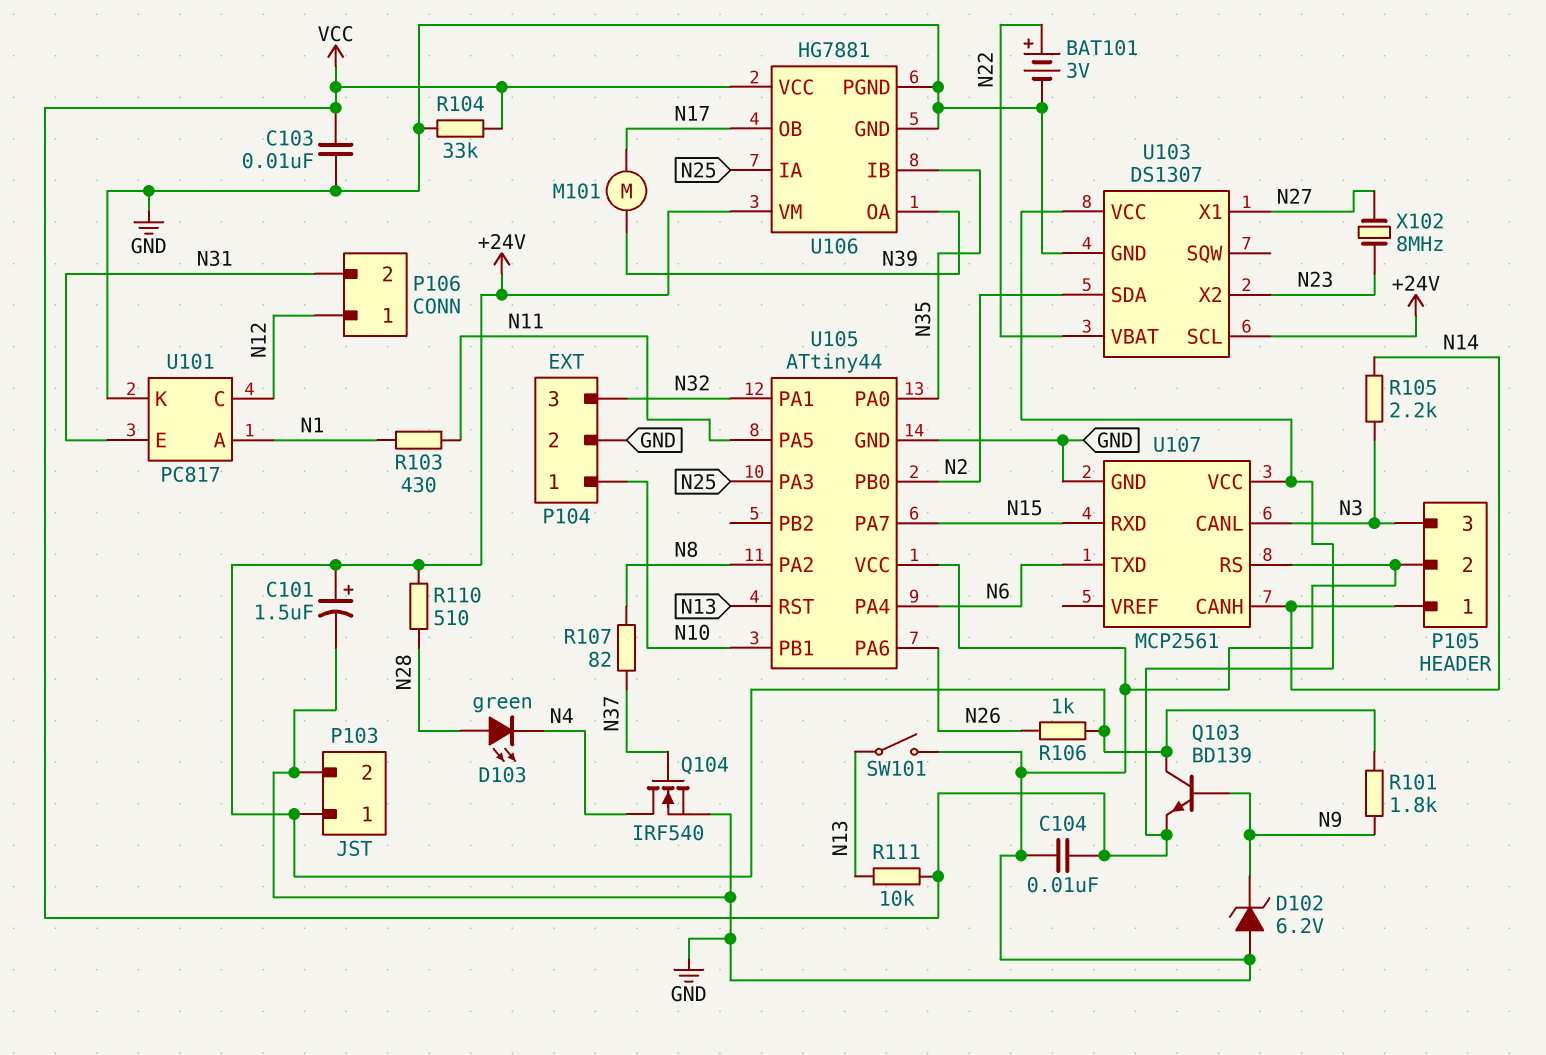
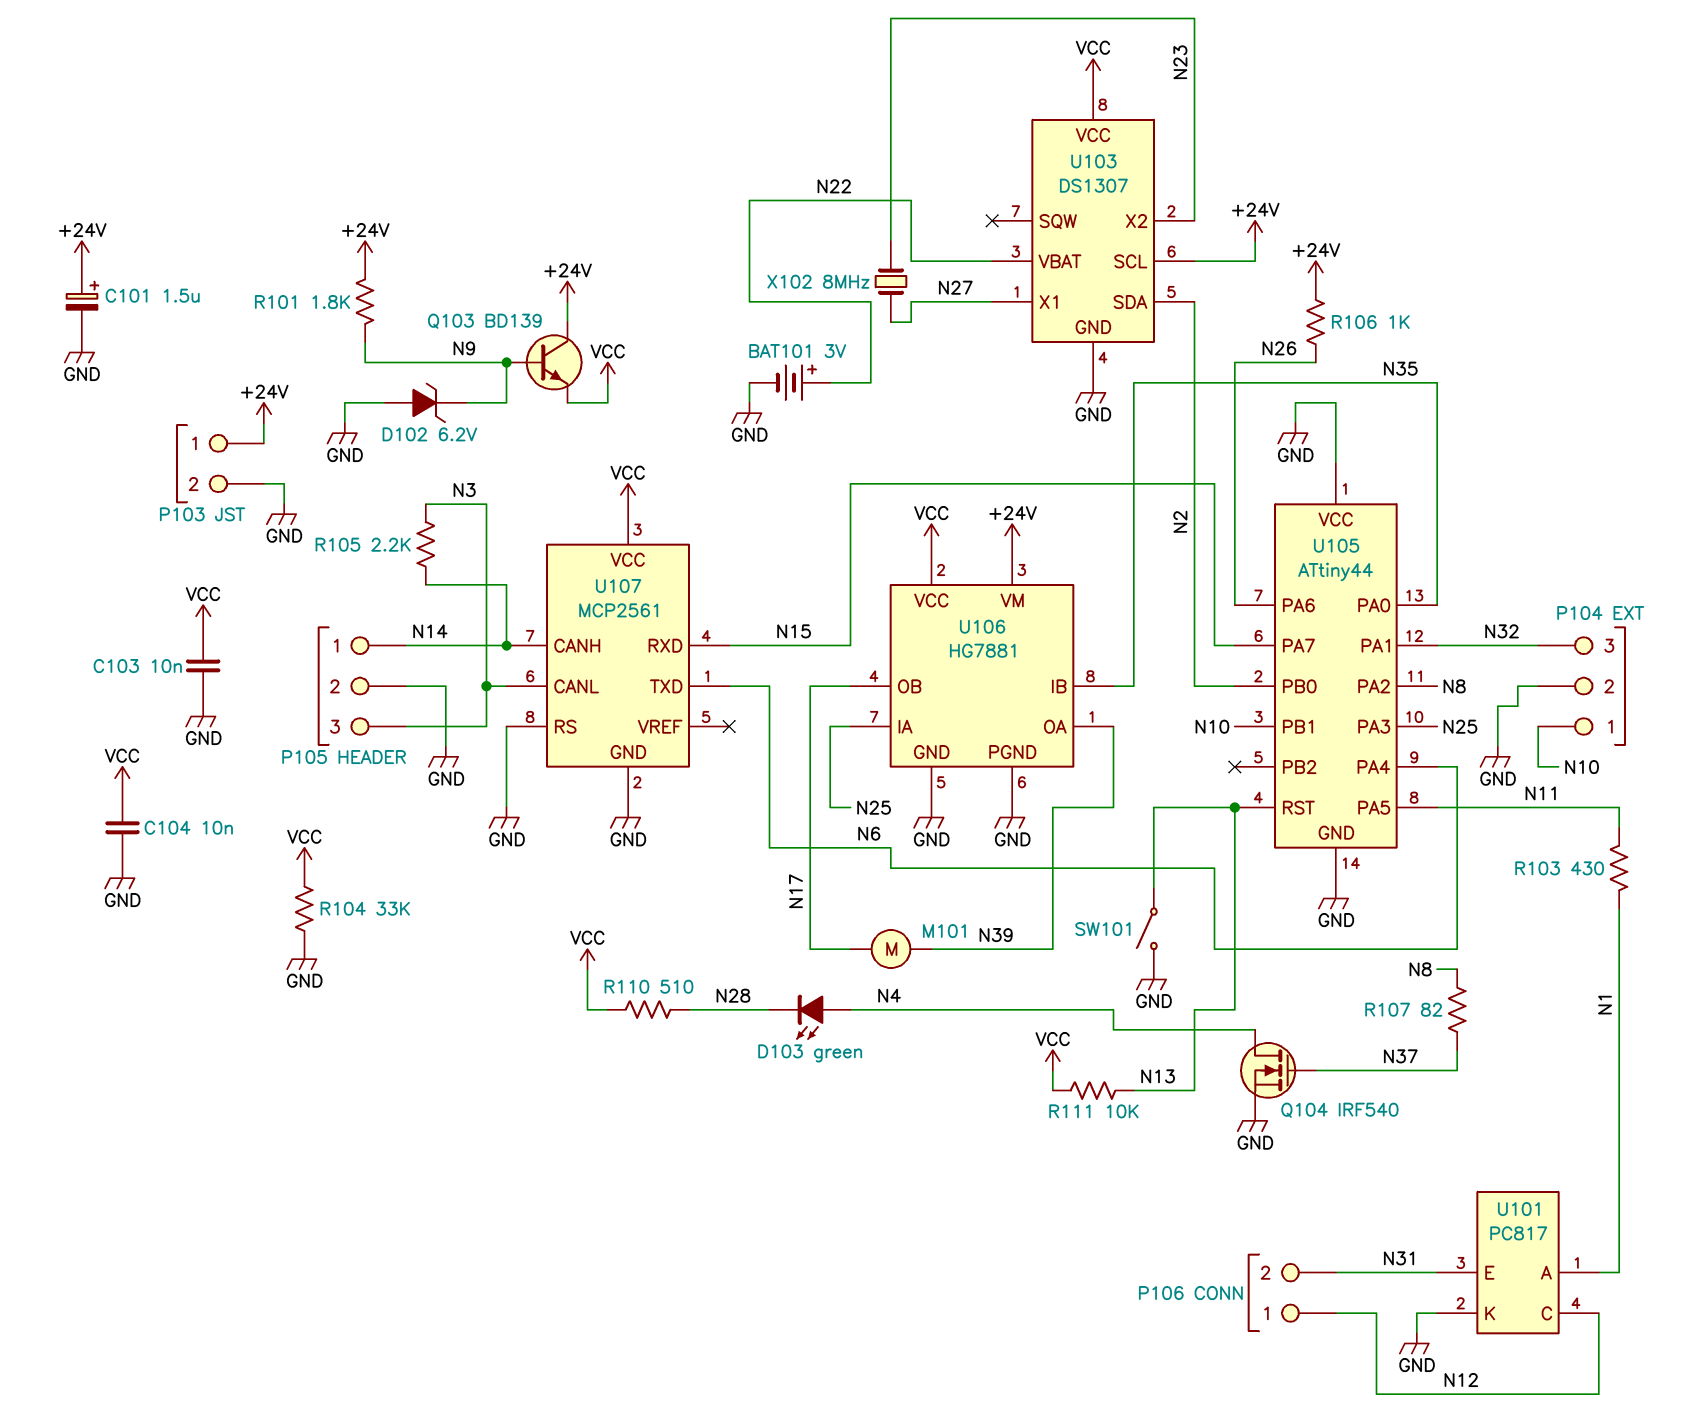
D103: LED green (A N28, K N4) -> LED green (A N4, K N28)
R110: 510 (+24V, N28) -> 510 (N28, VCC)

